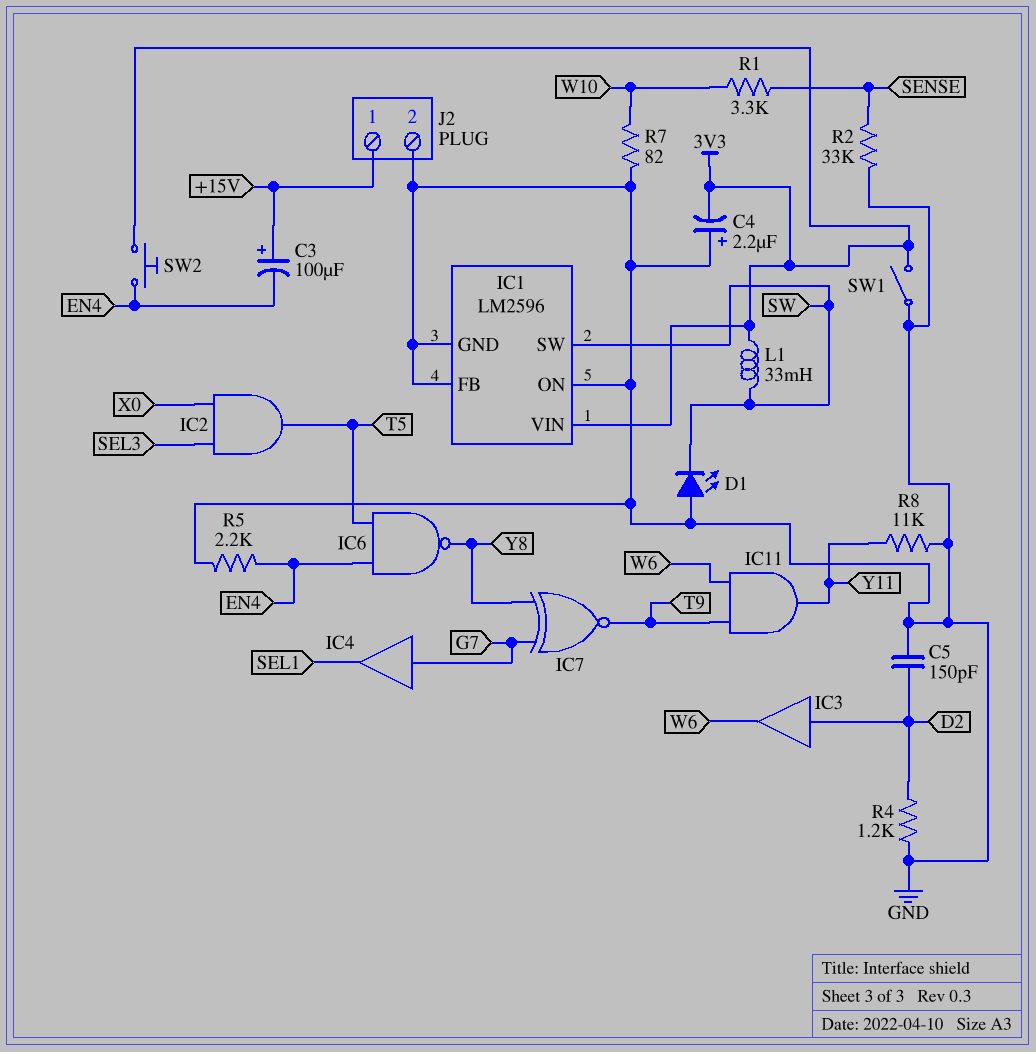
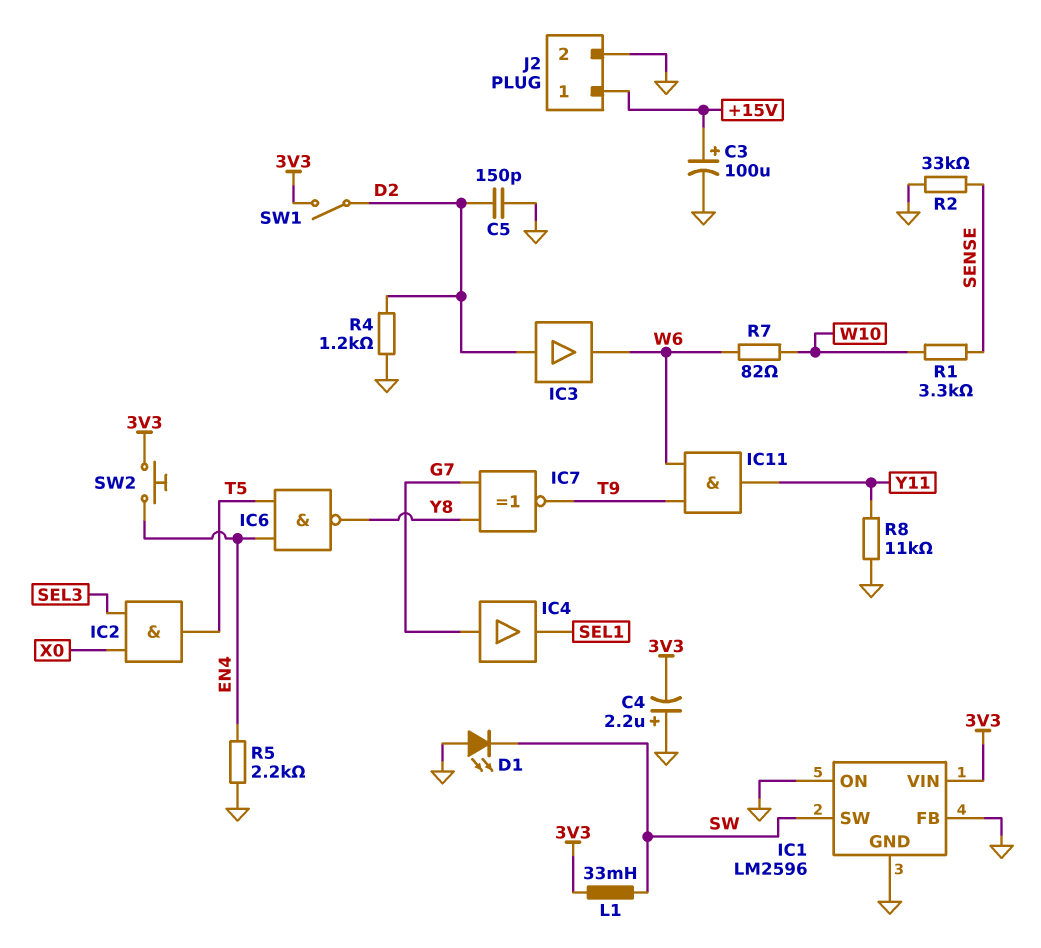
C3: 100uF (plus +15V, minus EN4) -> 100uF (plus +15V, minus GND)
R7: 82 (GND, W10) -> 82 (W6, W10)
SW1: switch (3V3, GND) -> switch (3V3, D2)

